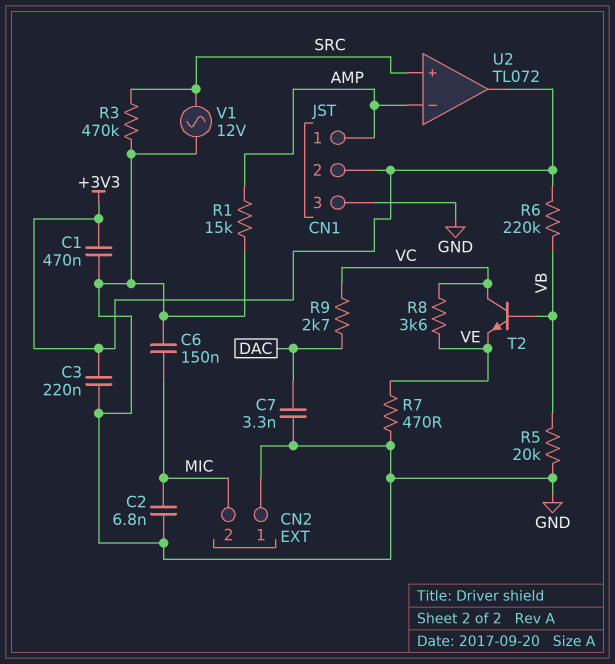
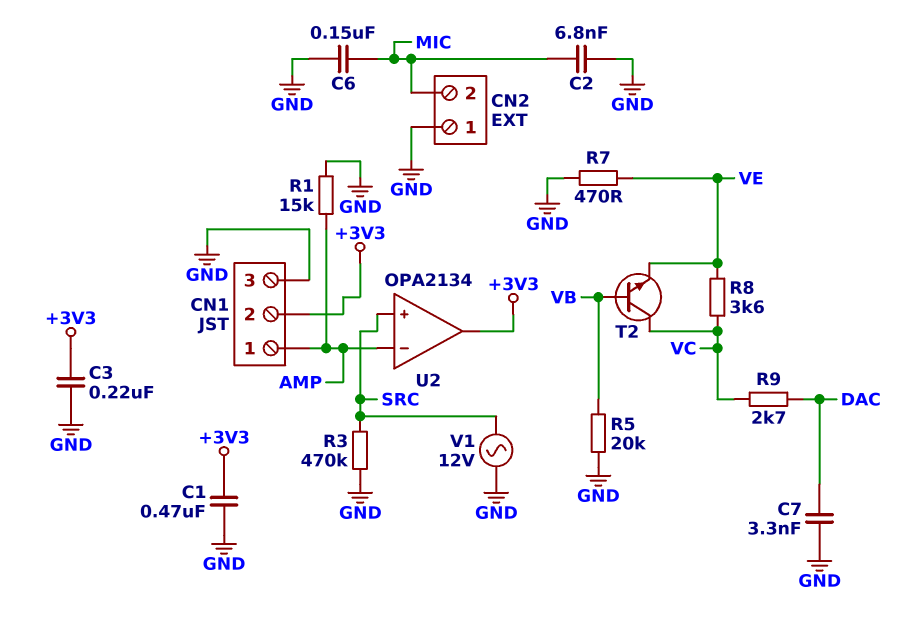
R6: 220k (+3V3, VB) -> none
U2: TL072 -> OPA2134

